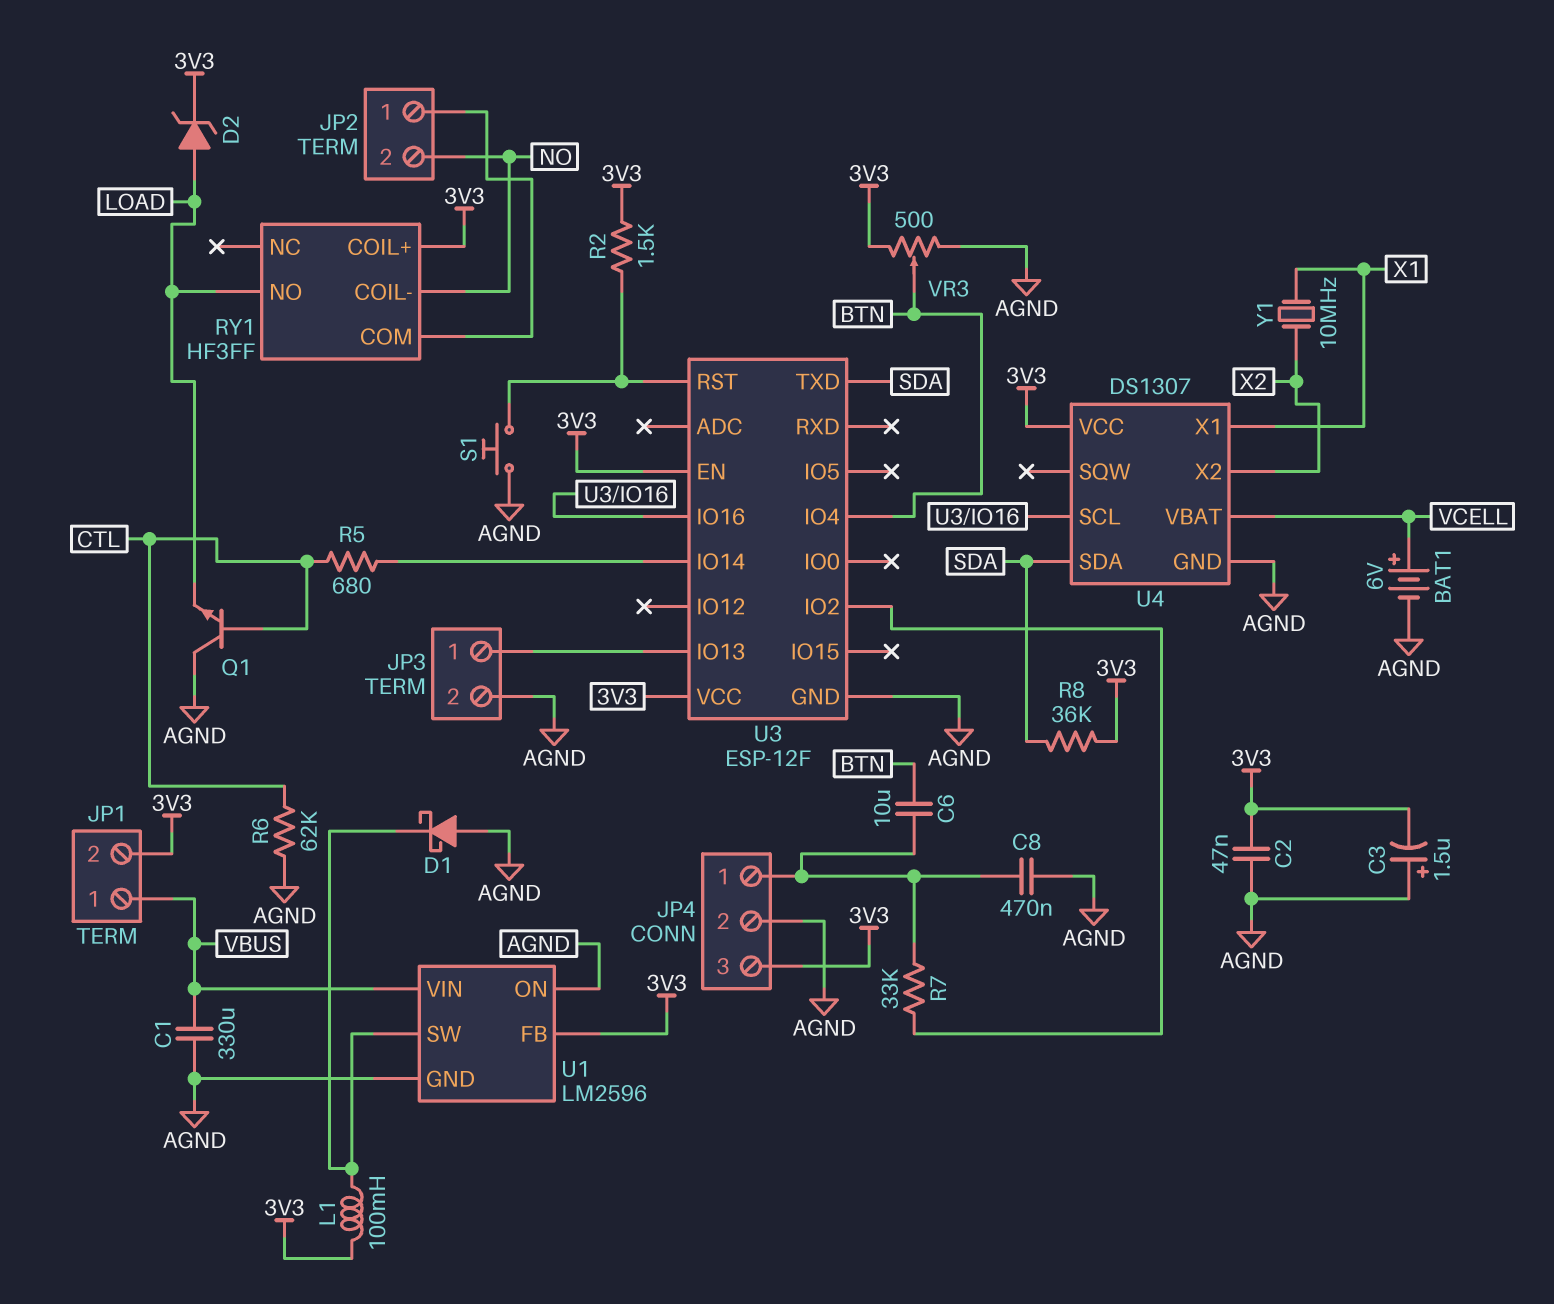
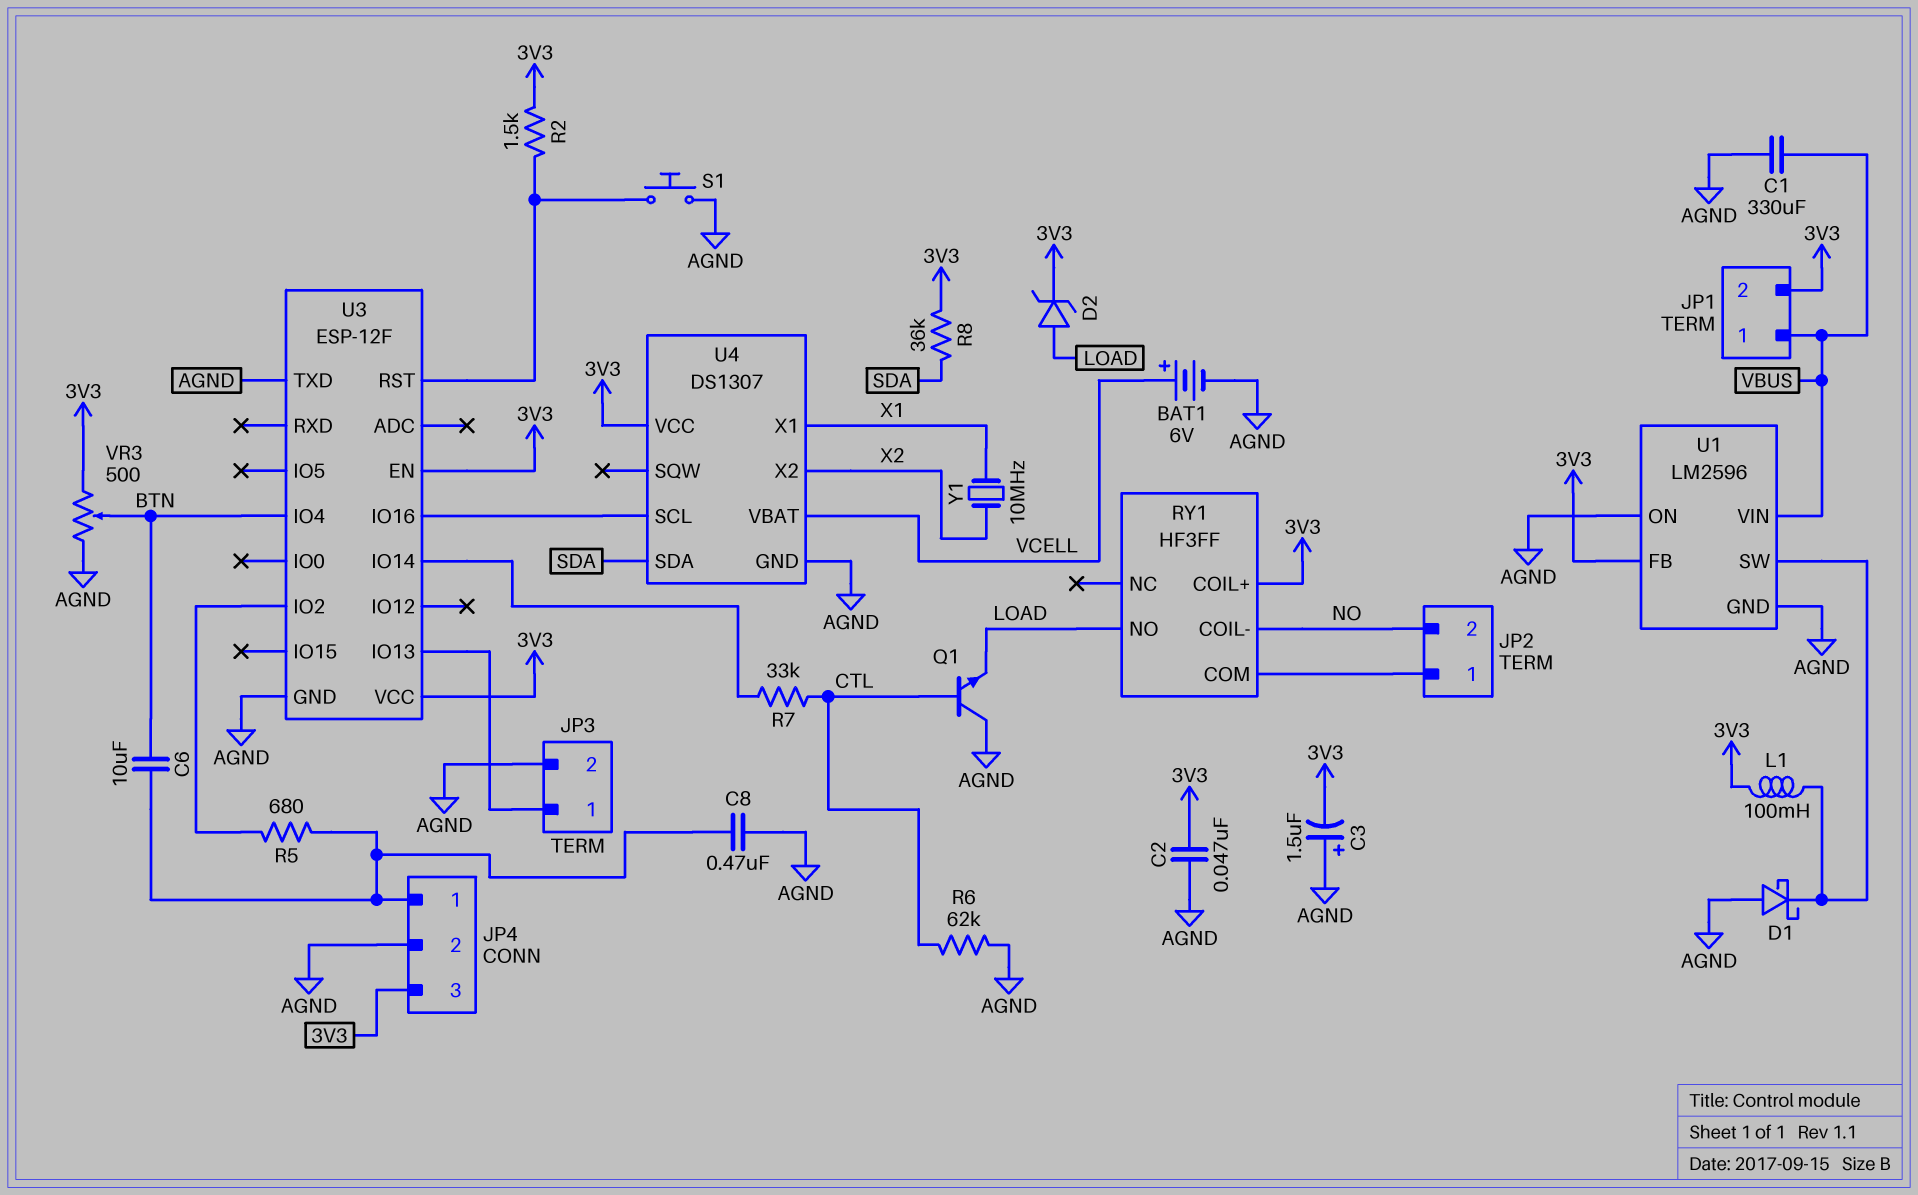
R5: 680 (CTL, U3/IO14) -> 680 (JP4/1, U3/IO2)
R7: 33k (JP4/1, U3/IO2) -> 33k (CTL, U3/IO14)
U3 pin TXD: SDA -> AGND

